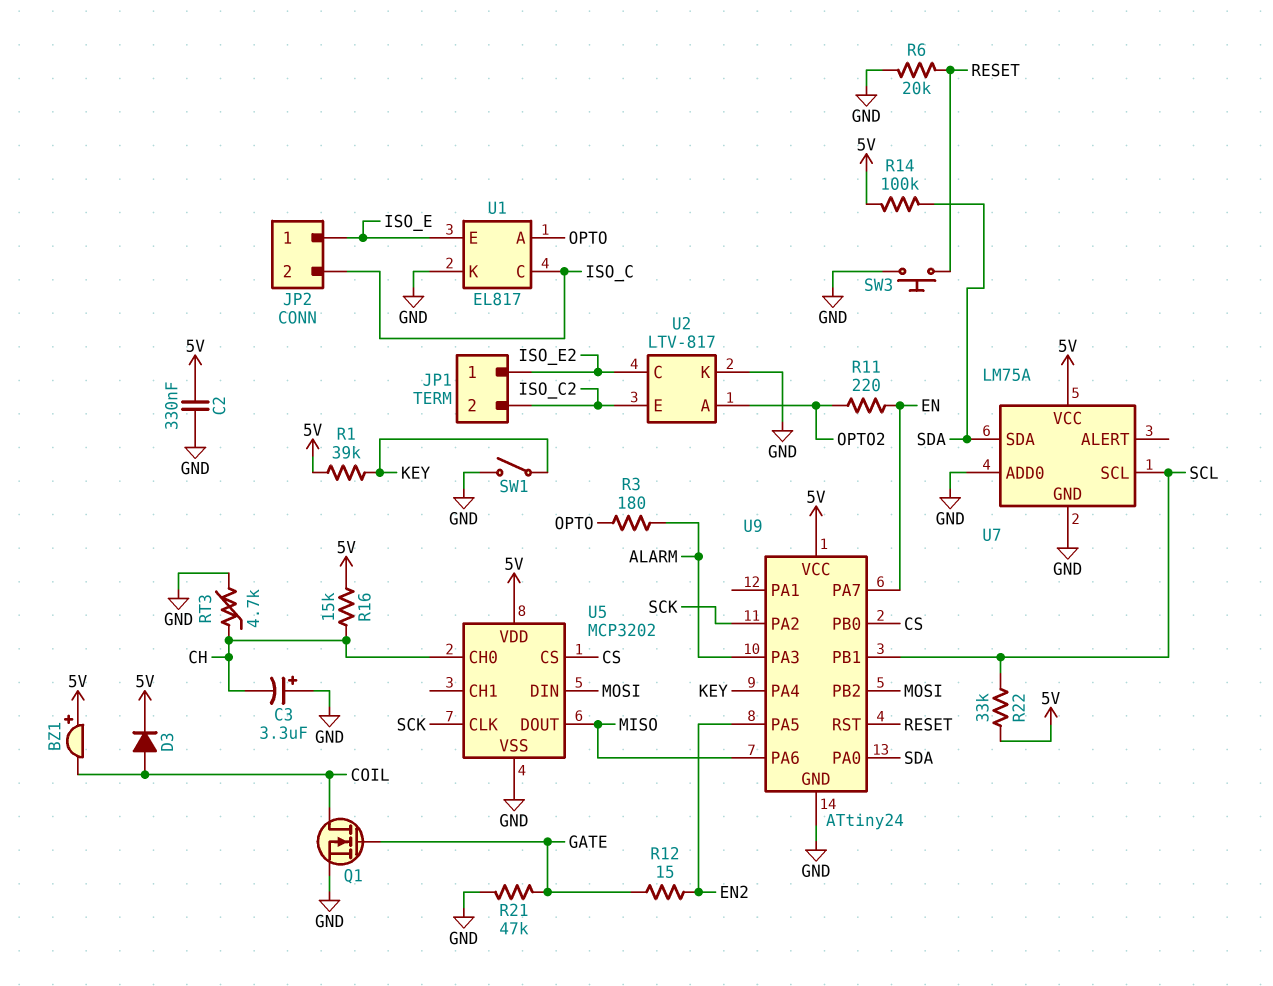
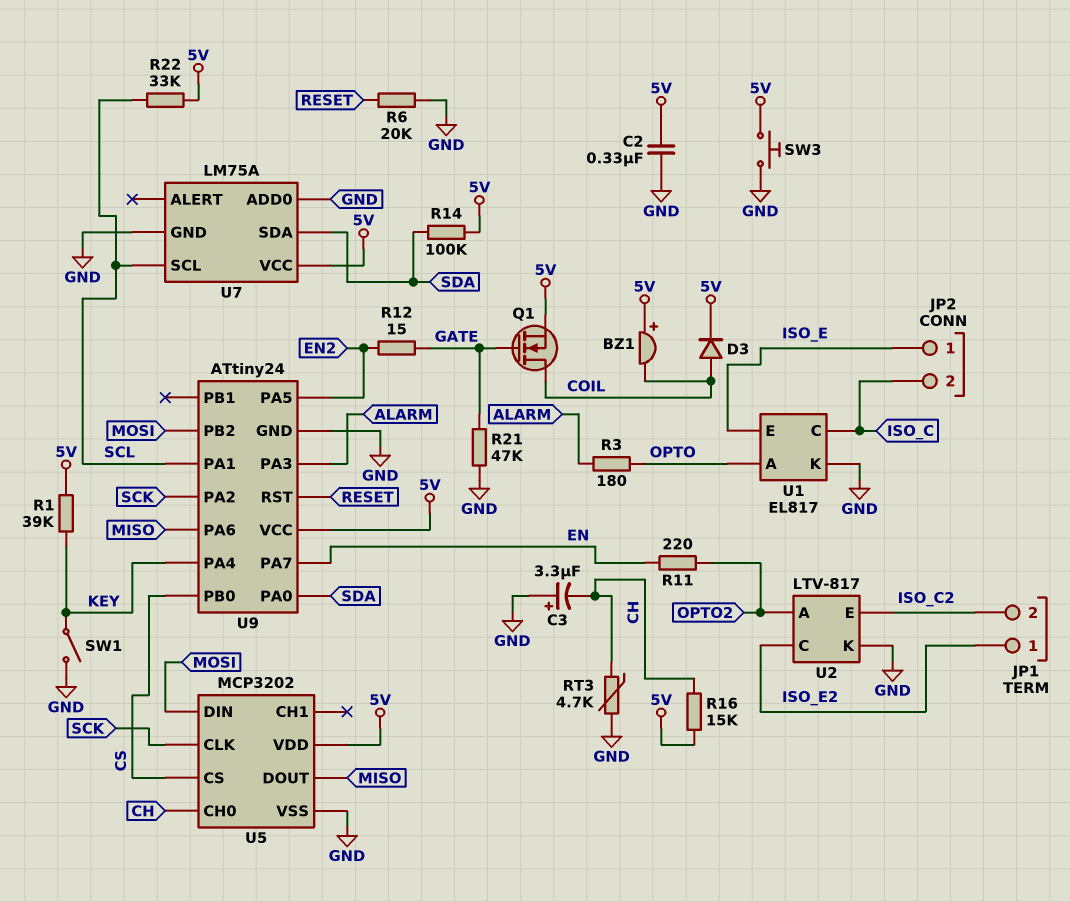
Q1: NMOS (G GATE, D COIL, S GND) -> NMOS (G GATE, D COIL, S 5V)
SW3: button (GND, RESET) -> button (5V, GND)
U9 pin PA1: none -> SCL
U9 pin PB1: SCL -> none

